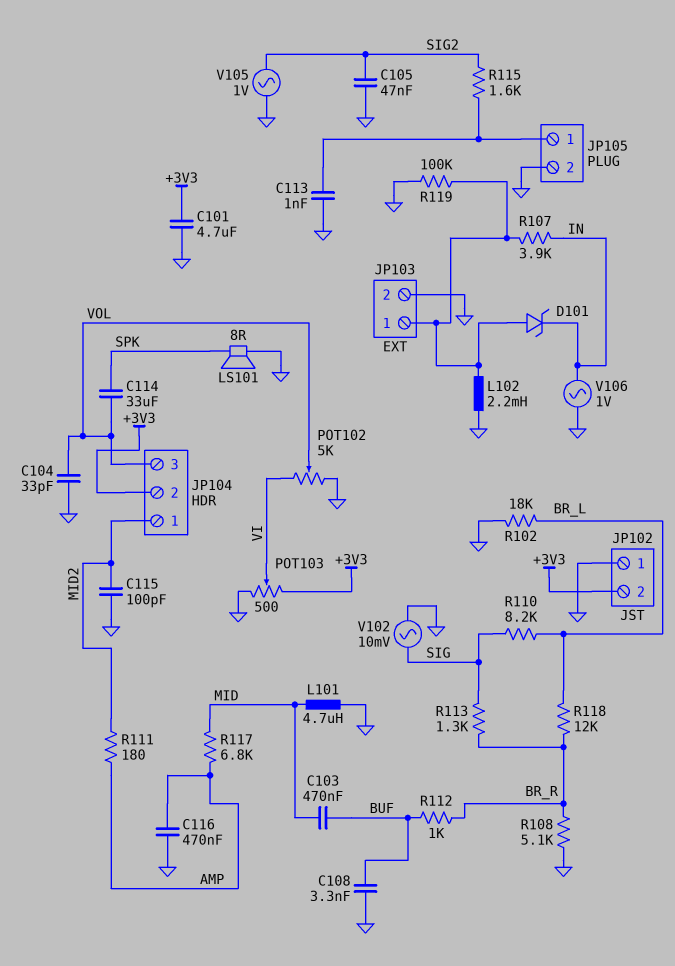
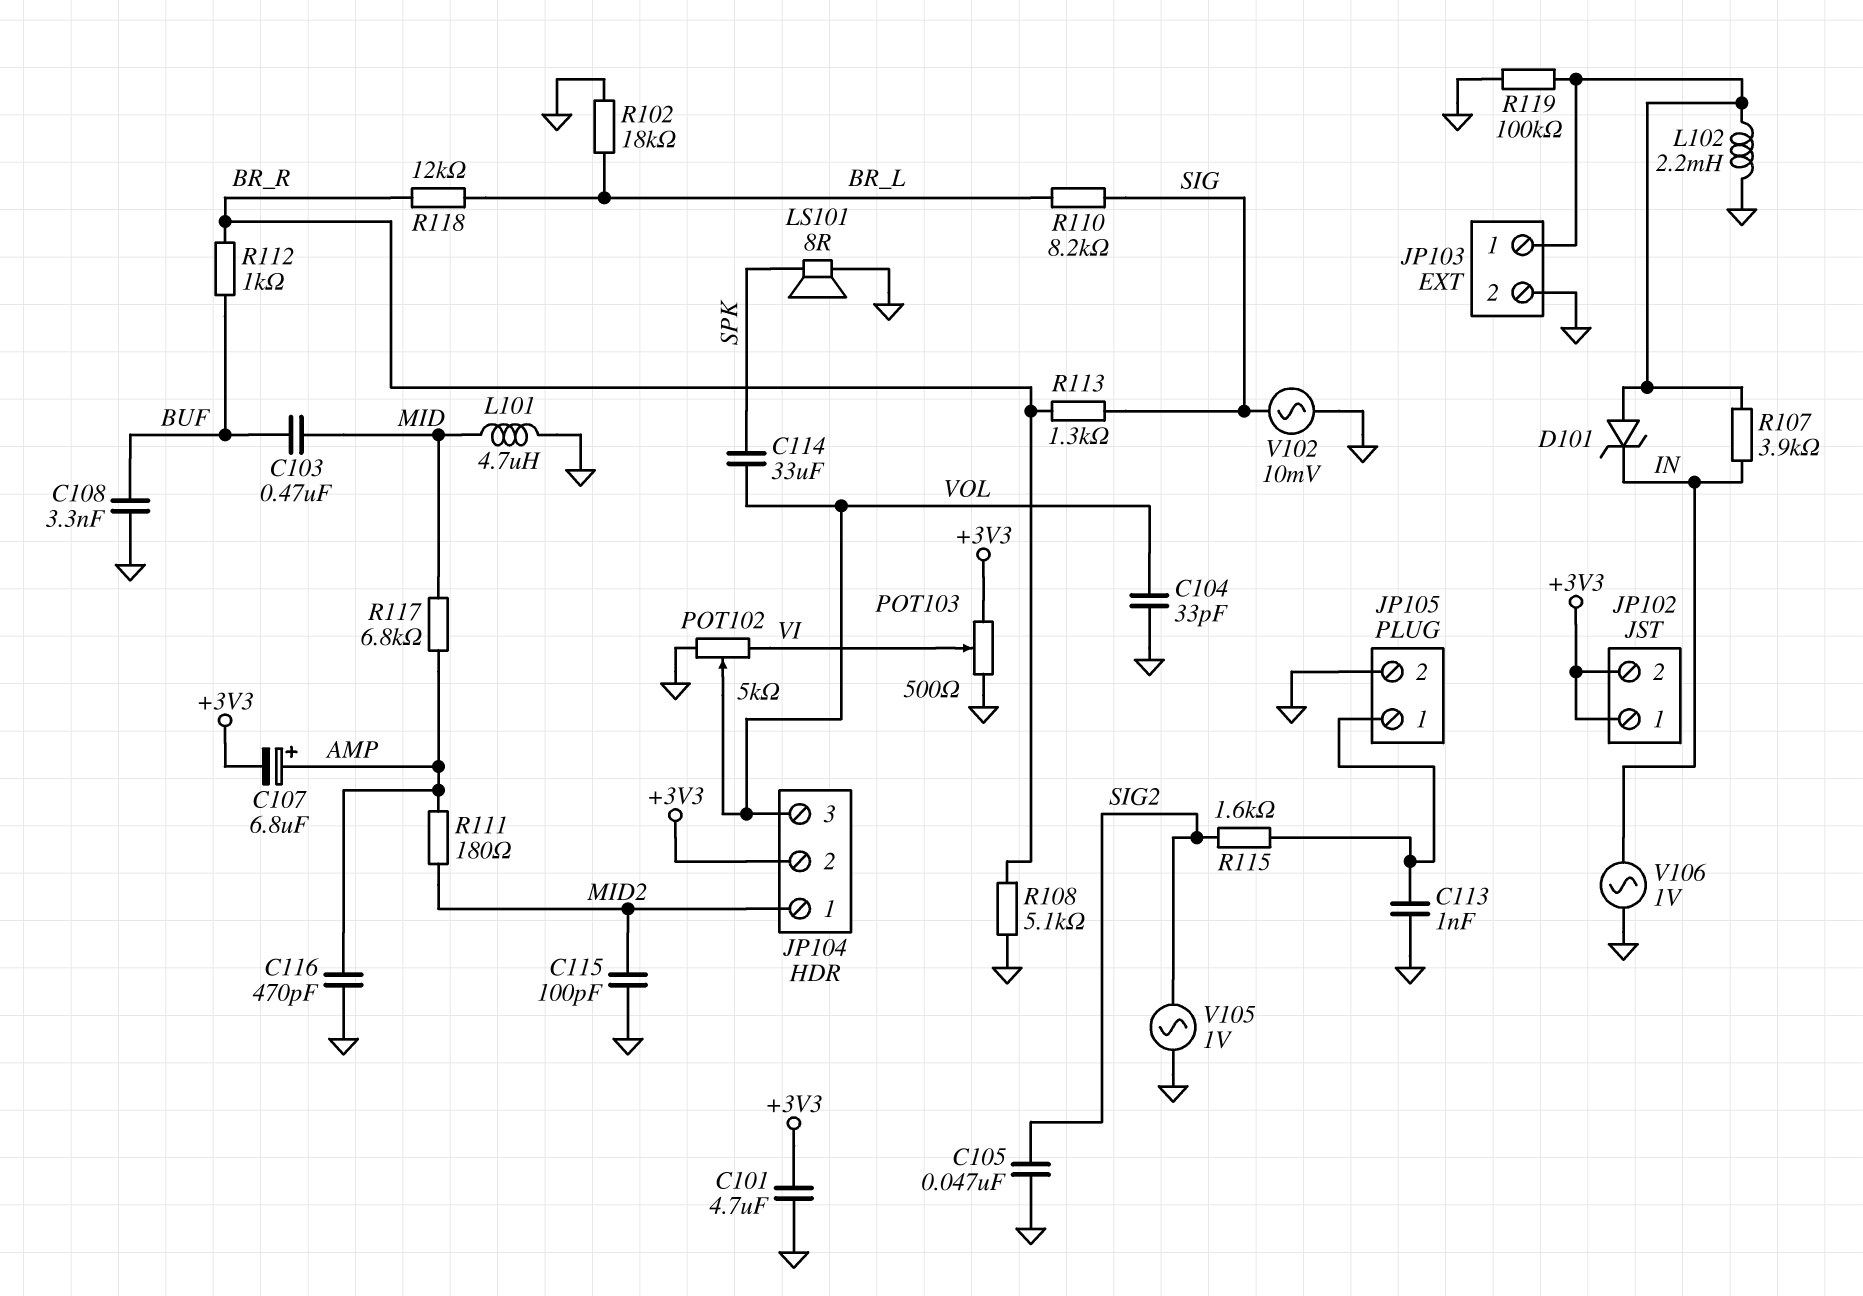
C107: none -> 6.8uF (plus AMP, minus +3V3)
C116: 470nF (AMP, GND) -> 470pF (AMP, GND)
JP102 pin 1: GND -> +3V3

